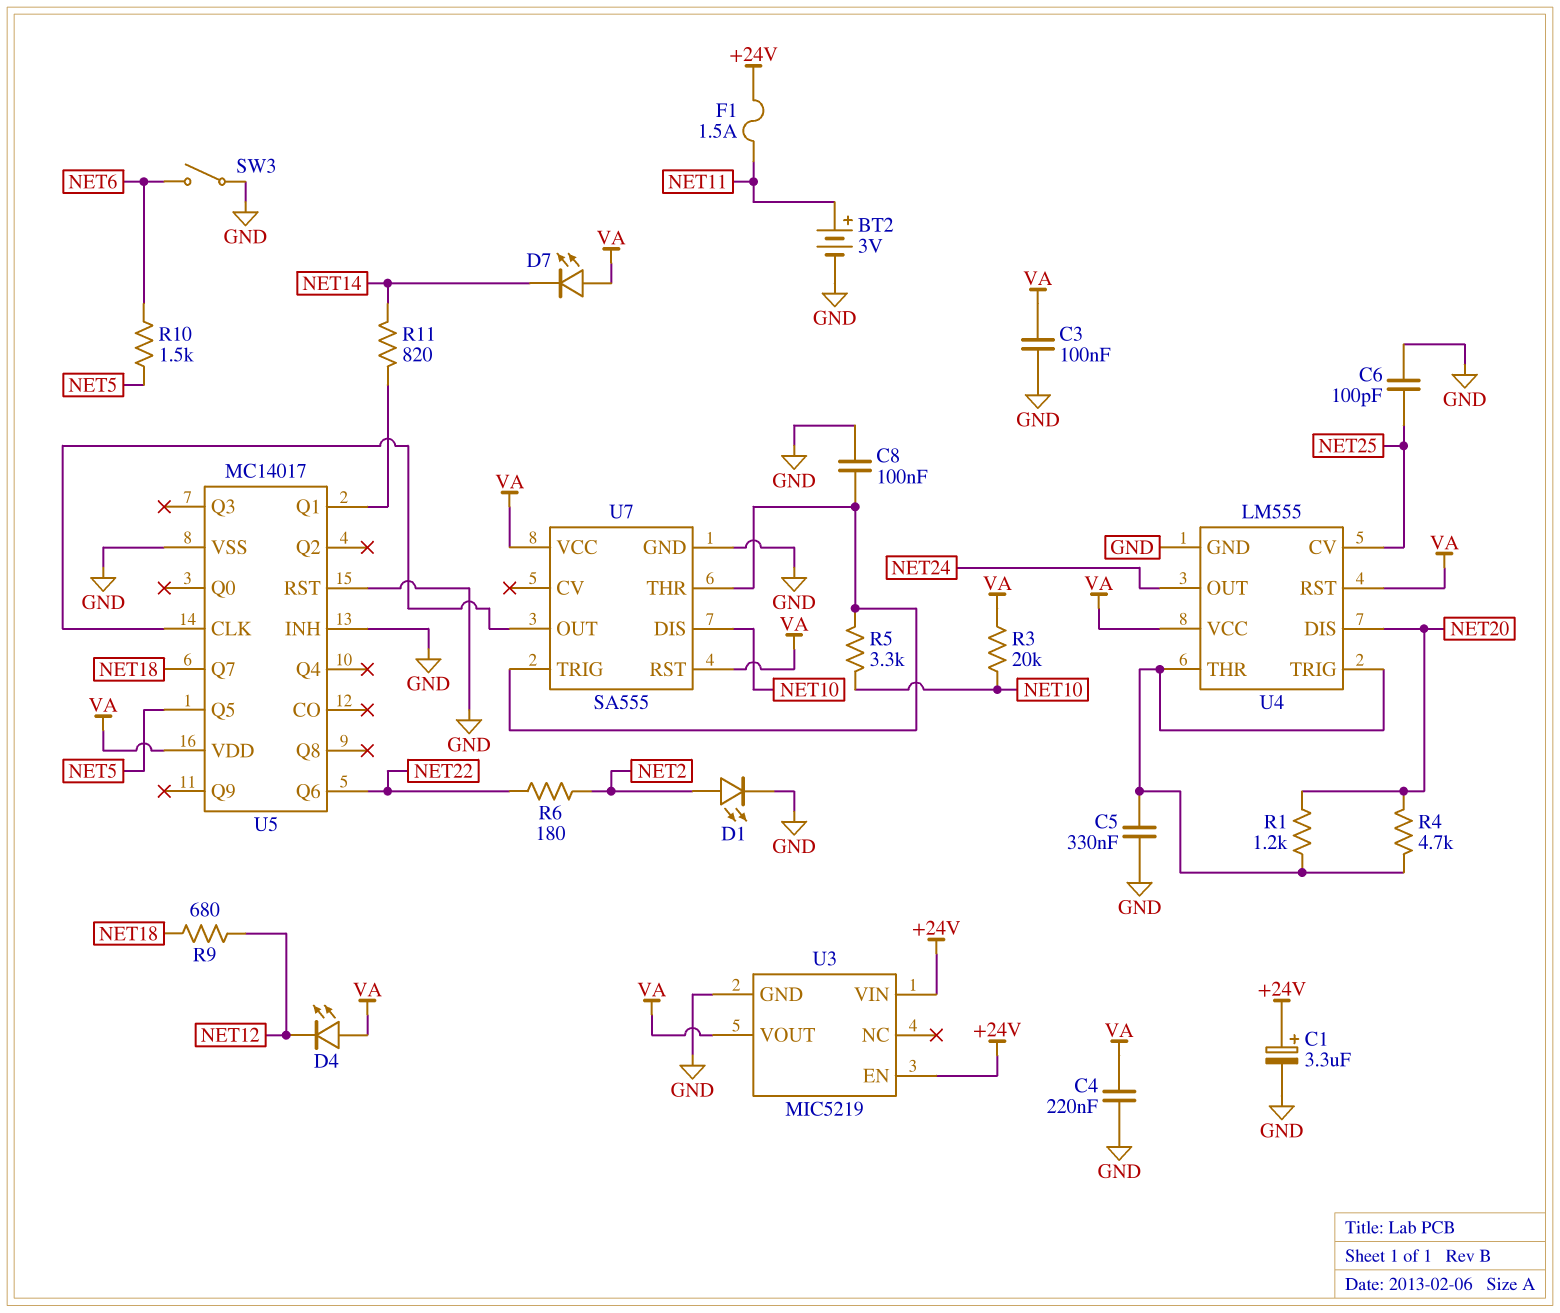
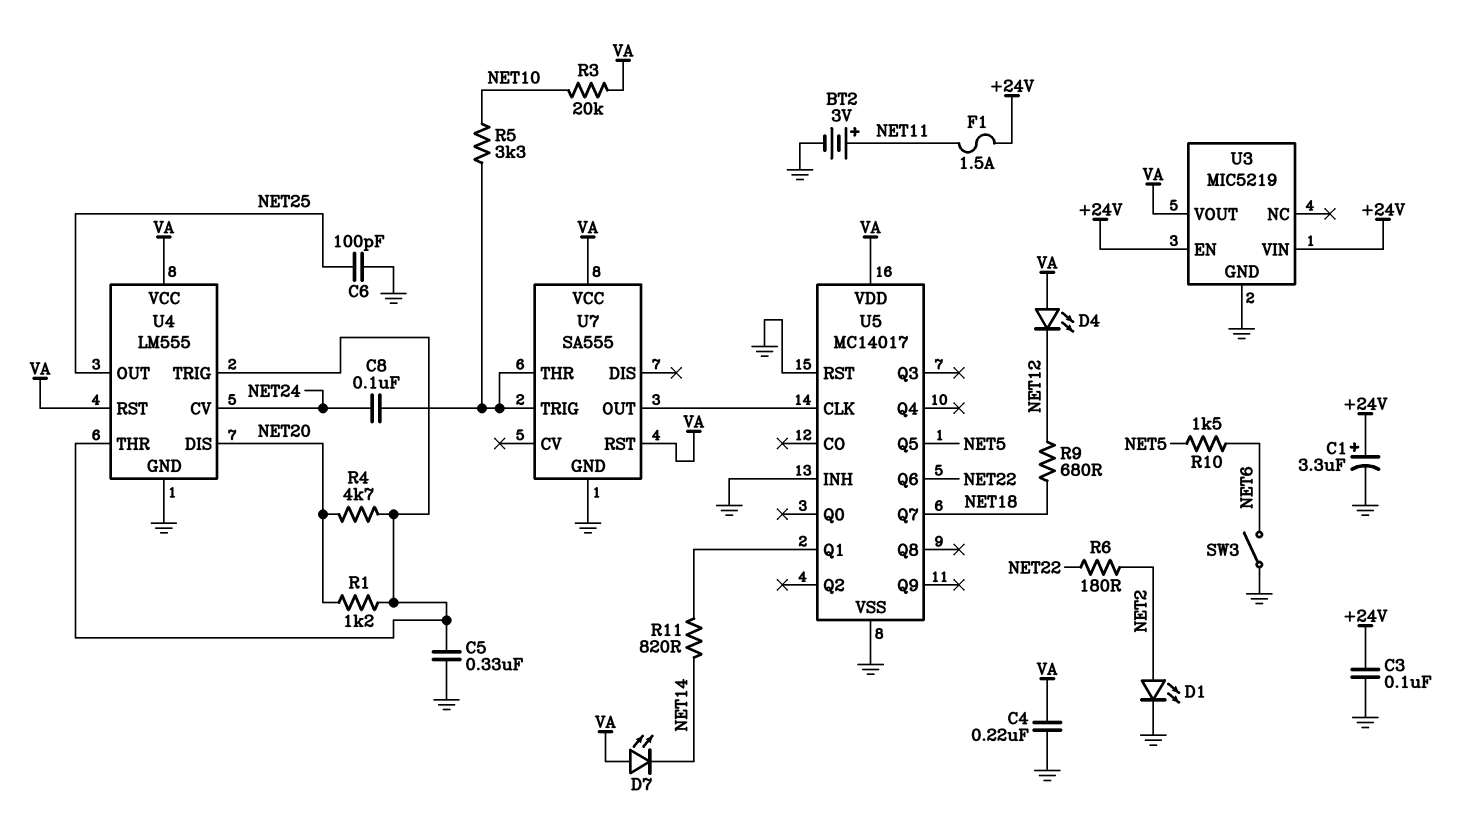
C3: 100nF (GND, VA) -> 100nF (+24V, GND)
C8: 100nF (GND, U7/THR) -> 100nF (NET24, U7/THR)
U4 pin CV: NET25 -> NET24
U4 pin OUT: NET24 -> NET25
U7 pin DIS: NET10 -> none

